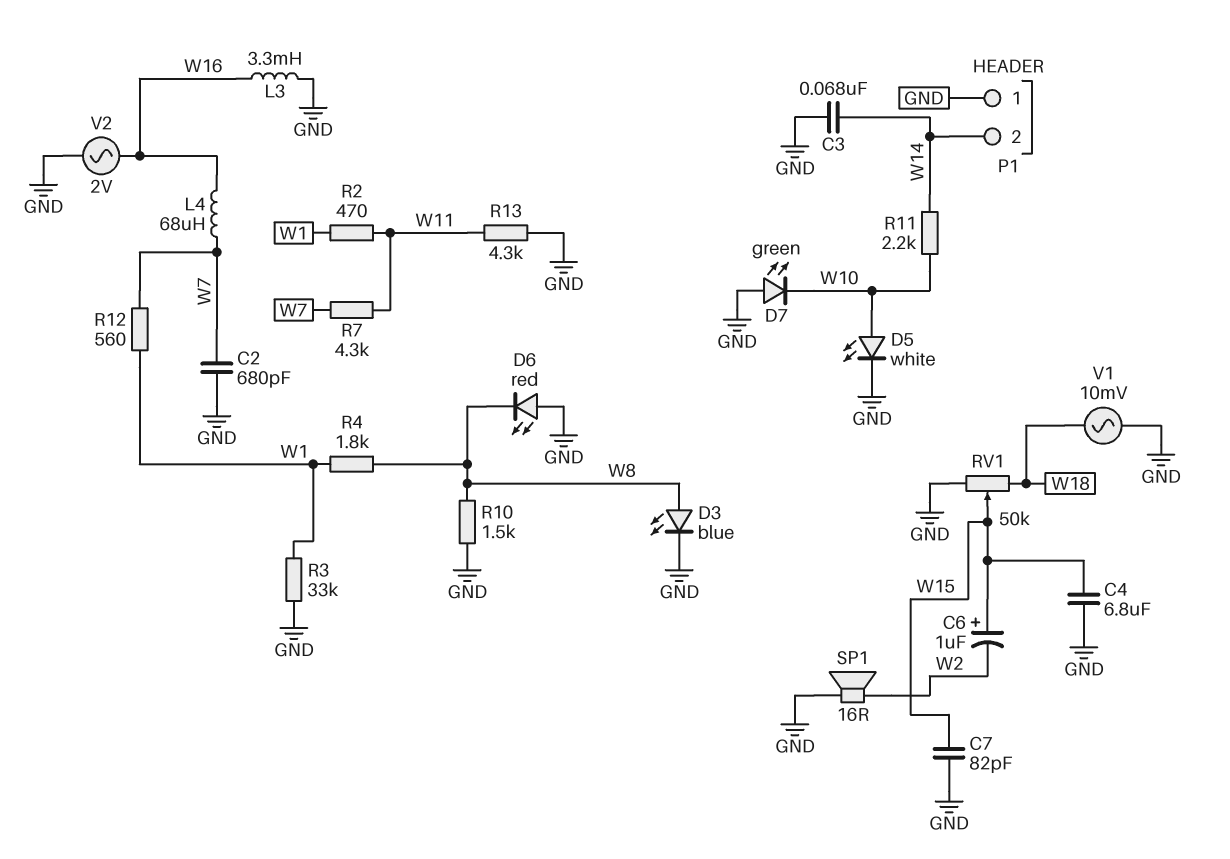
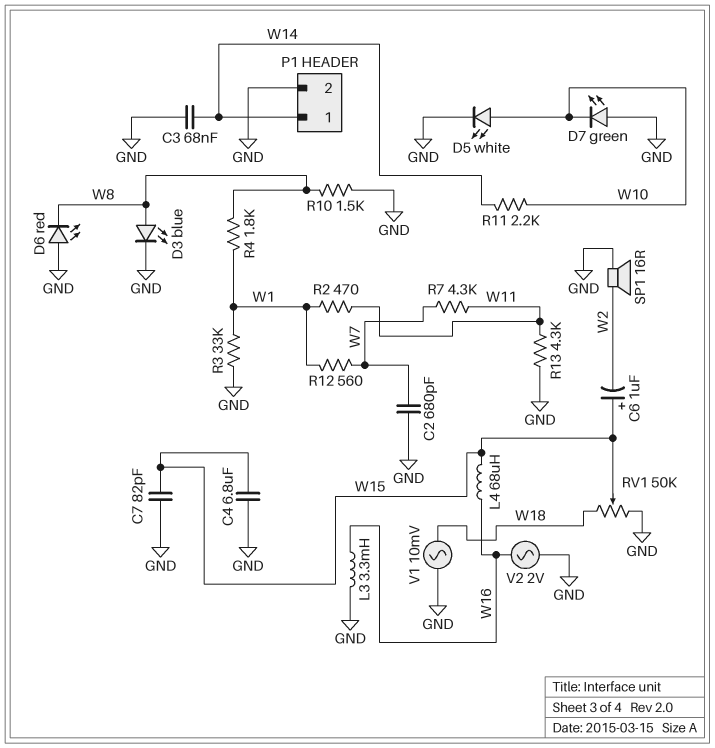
L4: 68uH (W7, W16) -> 68uH (W15, W16)
P1 pin 1: GND -> W14
P1 pin 2: W14 -> GND

